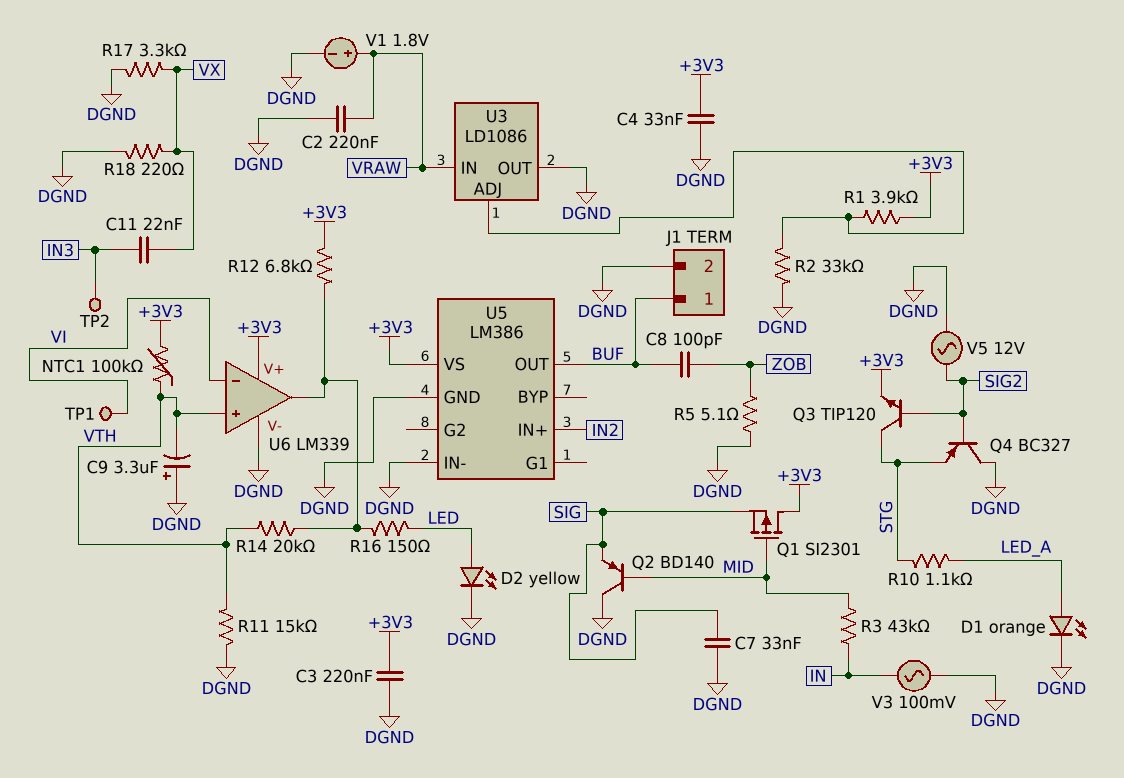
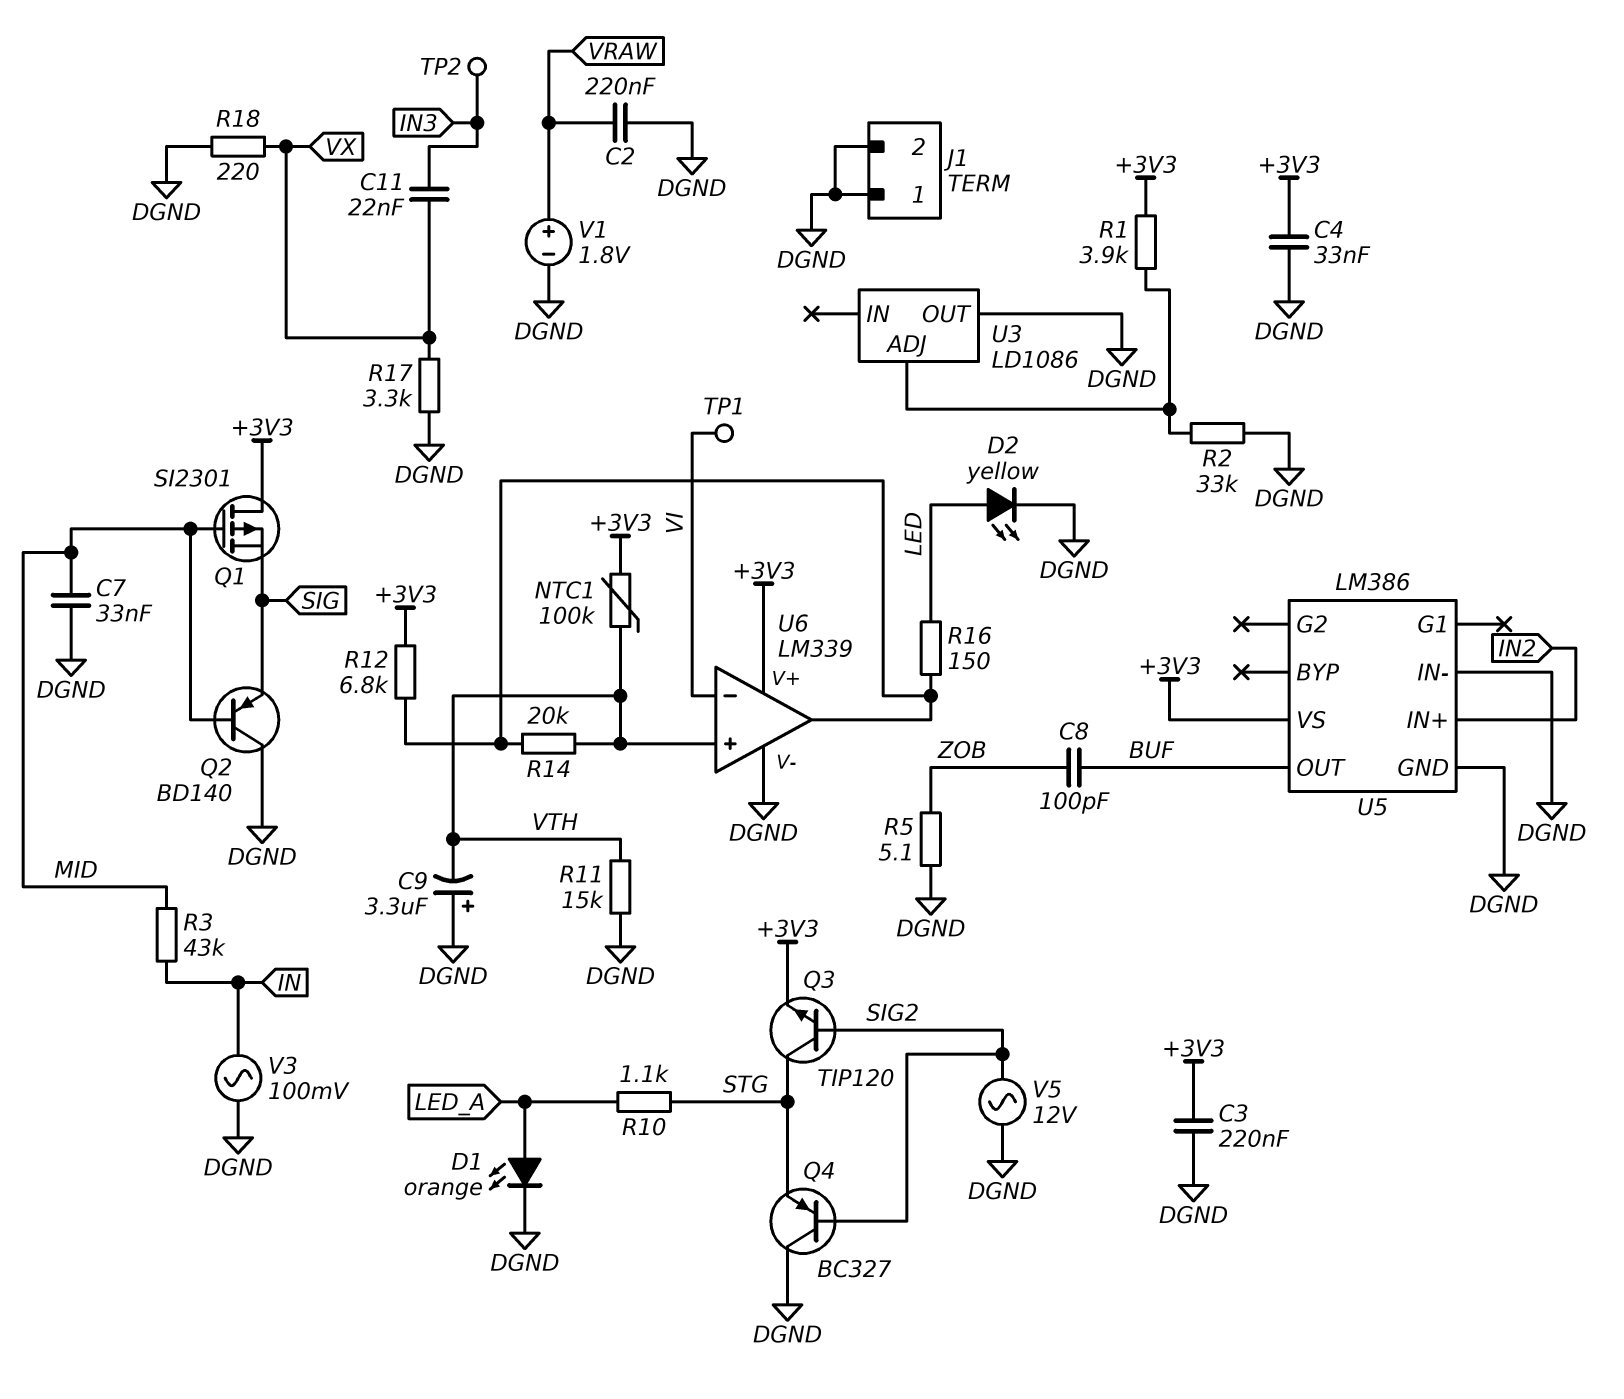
C7: 33nF (DGND, SIG) -> 33nF (DGND, MID)
J1 pin 1: BUF -> DGND
U3 pin IN: VRAW -> none

